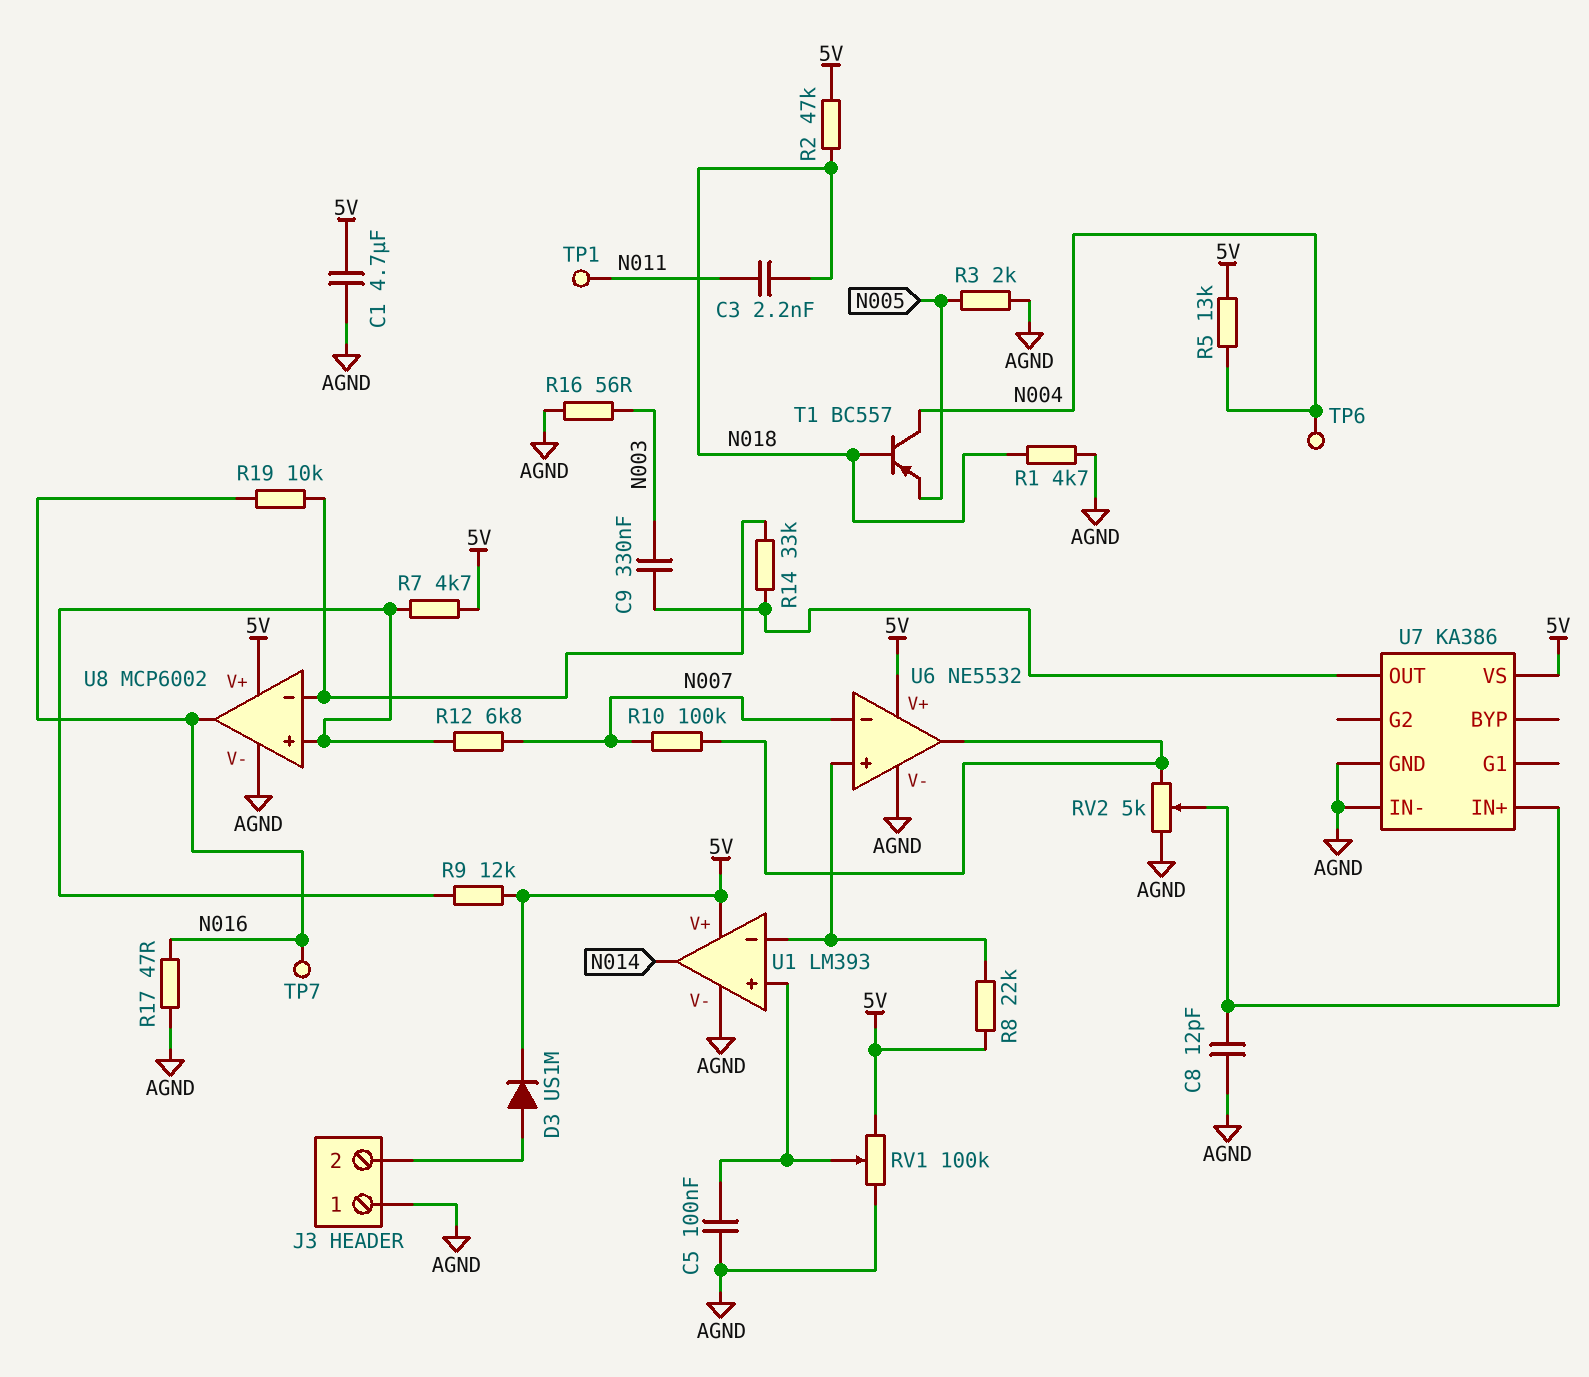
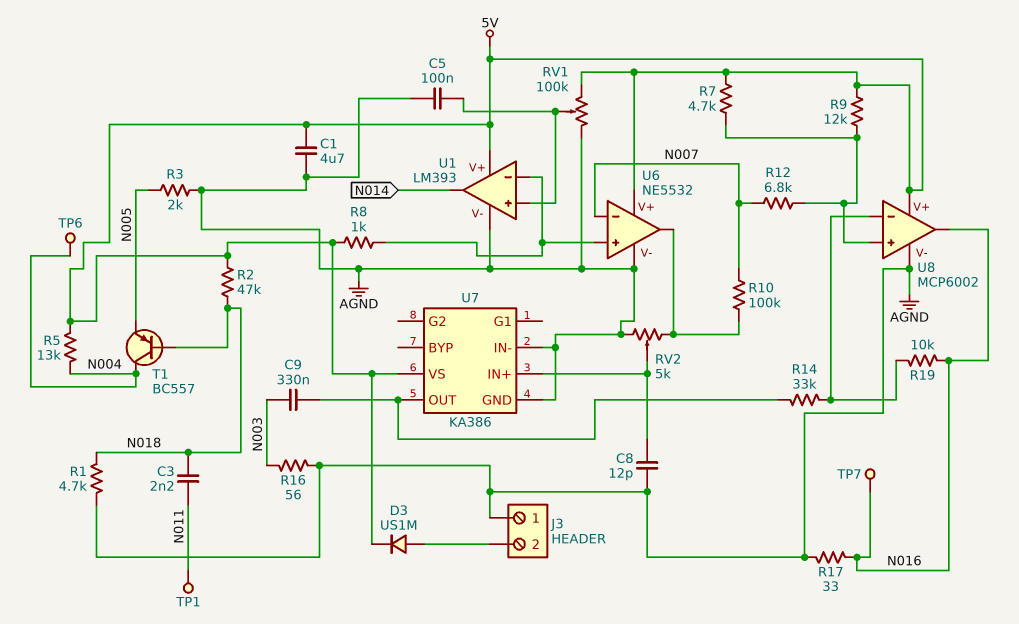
R8: 22k (5V, U1/in-) -> 1k (5V, U1/in-)
R17: 47 (AGND, N016) -> 33 (AGND, N016)

